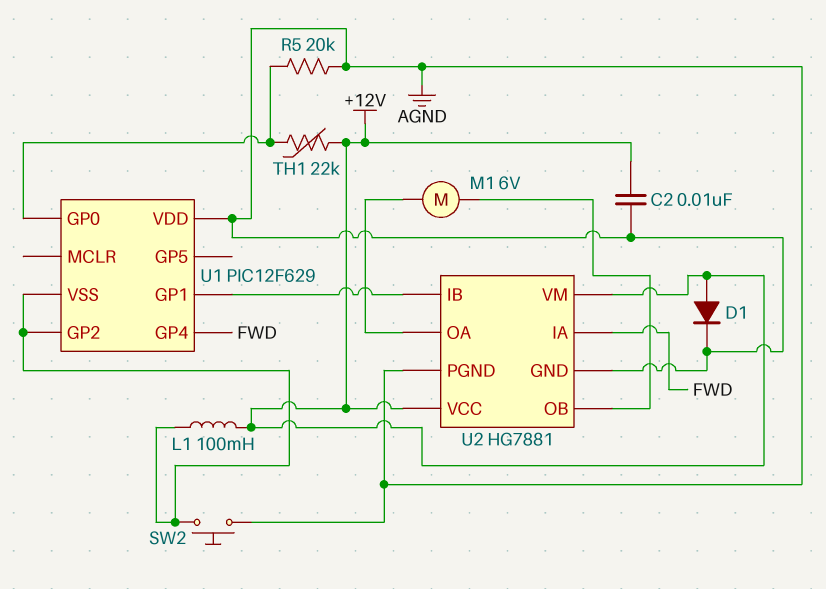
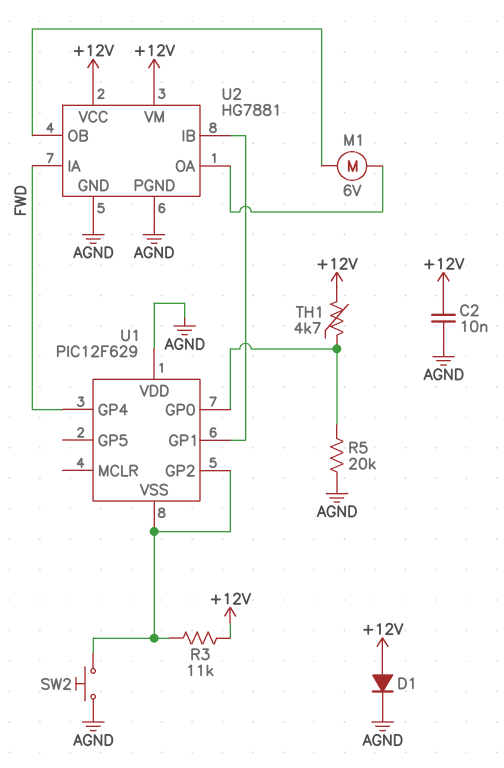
L1: 100mH (+12V, U1/GP2) -> none
R3: none -> 11k (+12V, U1/GP2)
TH1: 22k (+12V, U1/GP0) -> 4.7k (+12V, U1/GP0)

